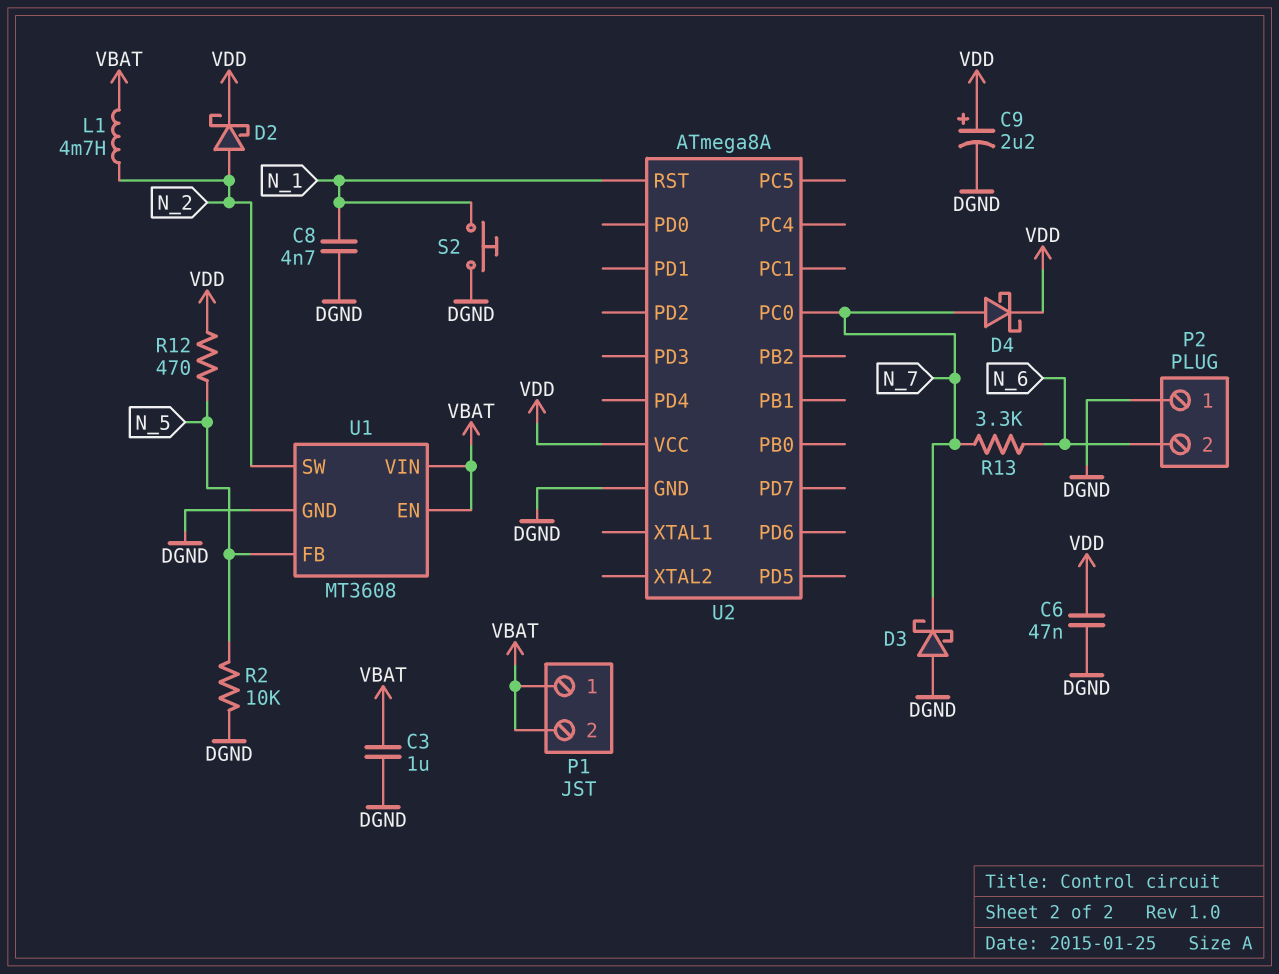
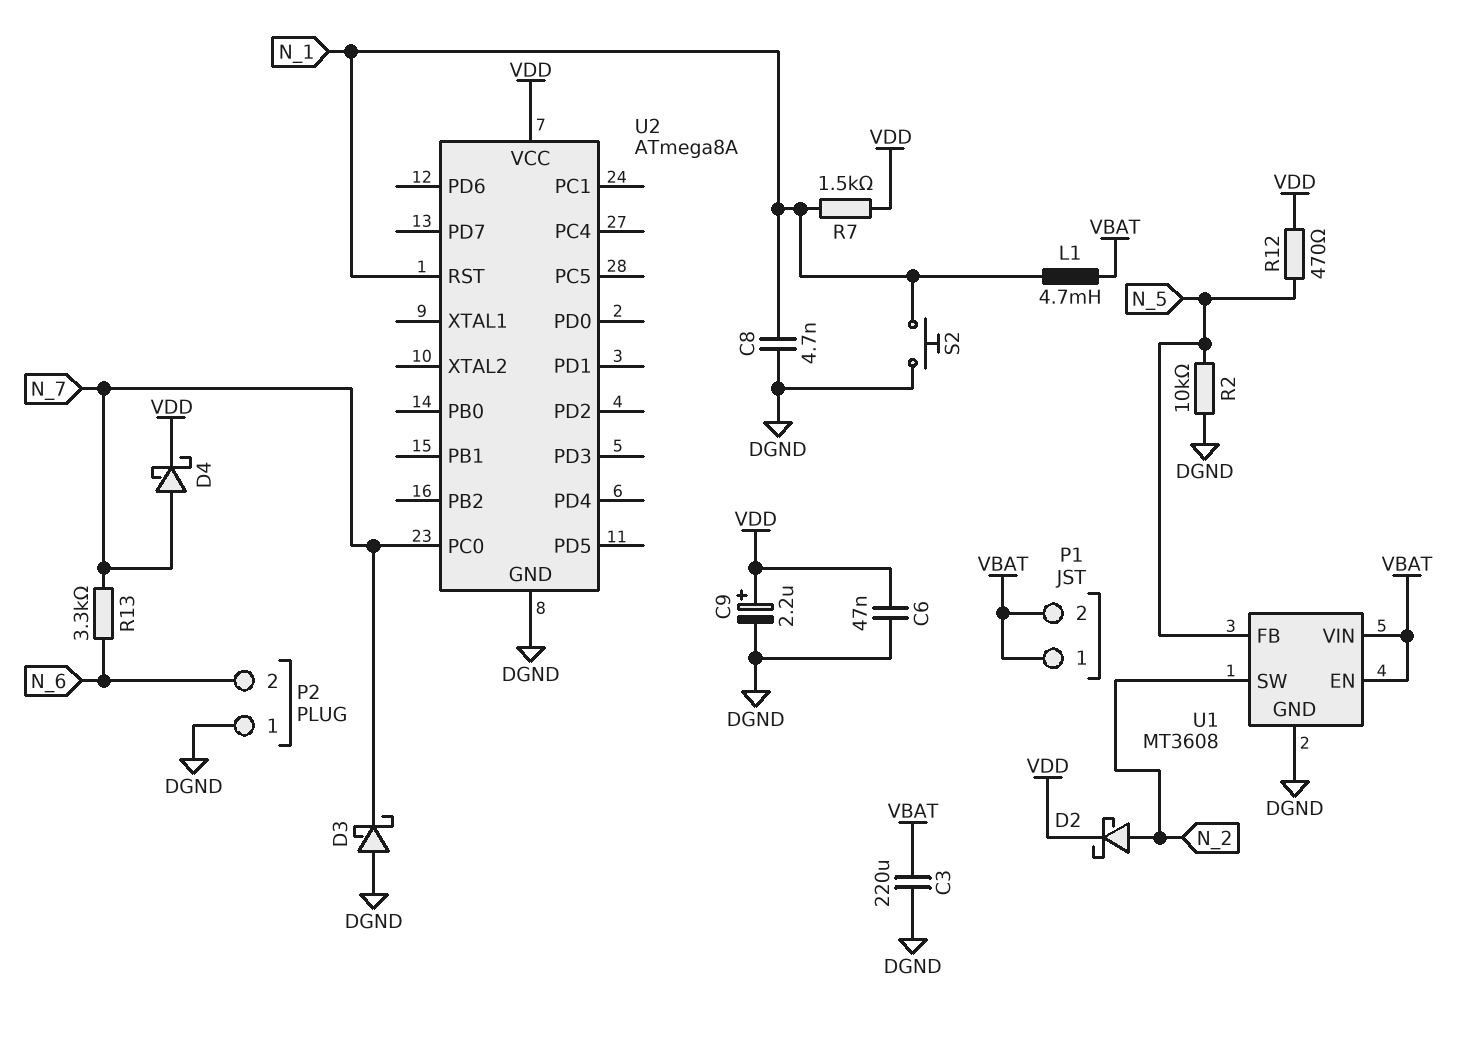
C3: 1uF (DGND, VBAT) -> 220uF (DGND, VBAT)
L1: 4.7mH (N_2, VBAT) -> 4.7mH (N_1, VBAT)
R7: none -> 1.5k (N_1, VDD)

